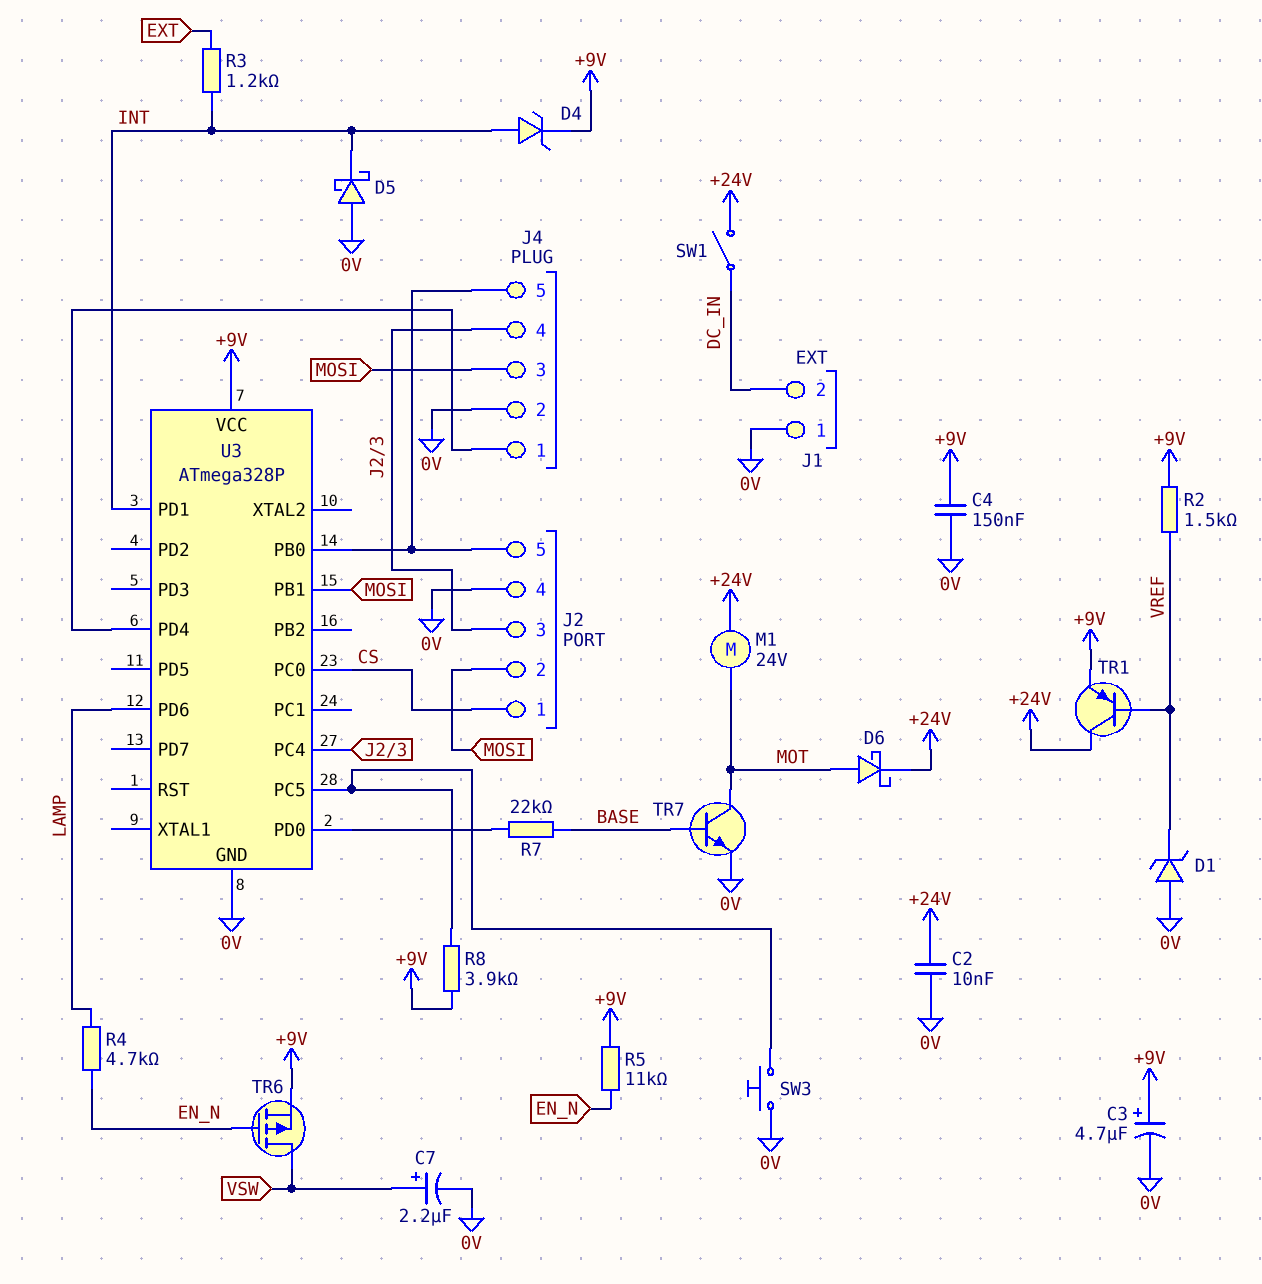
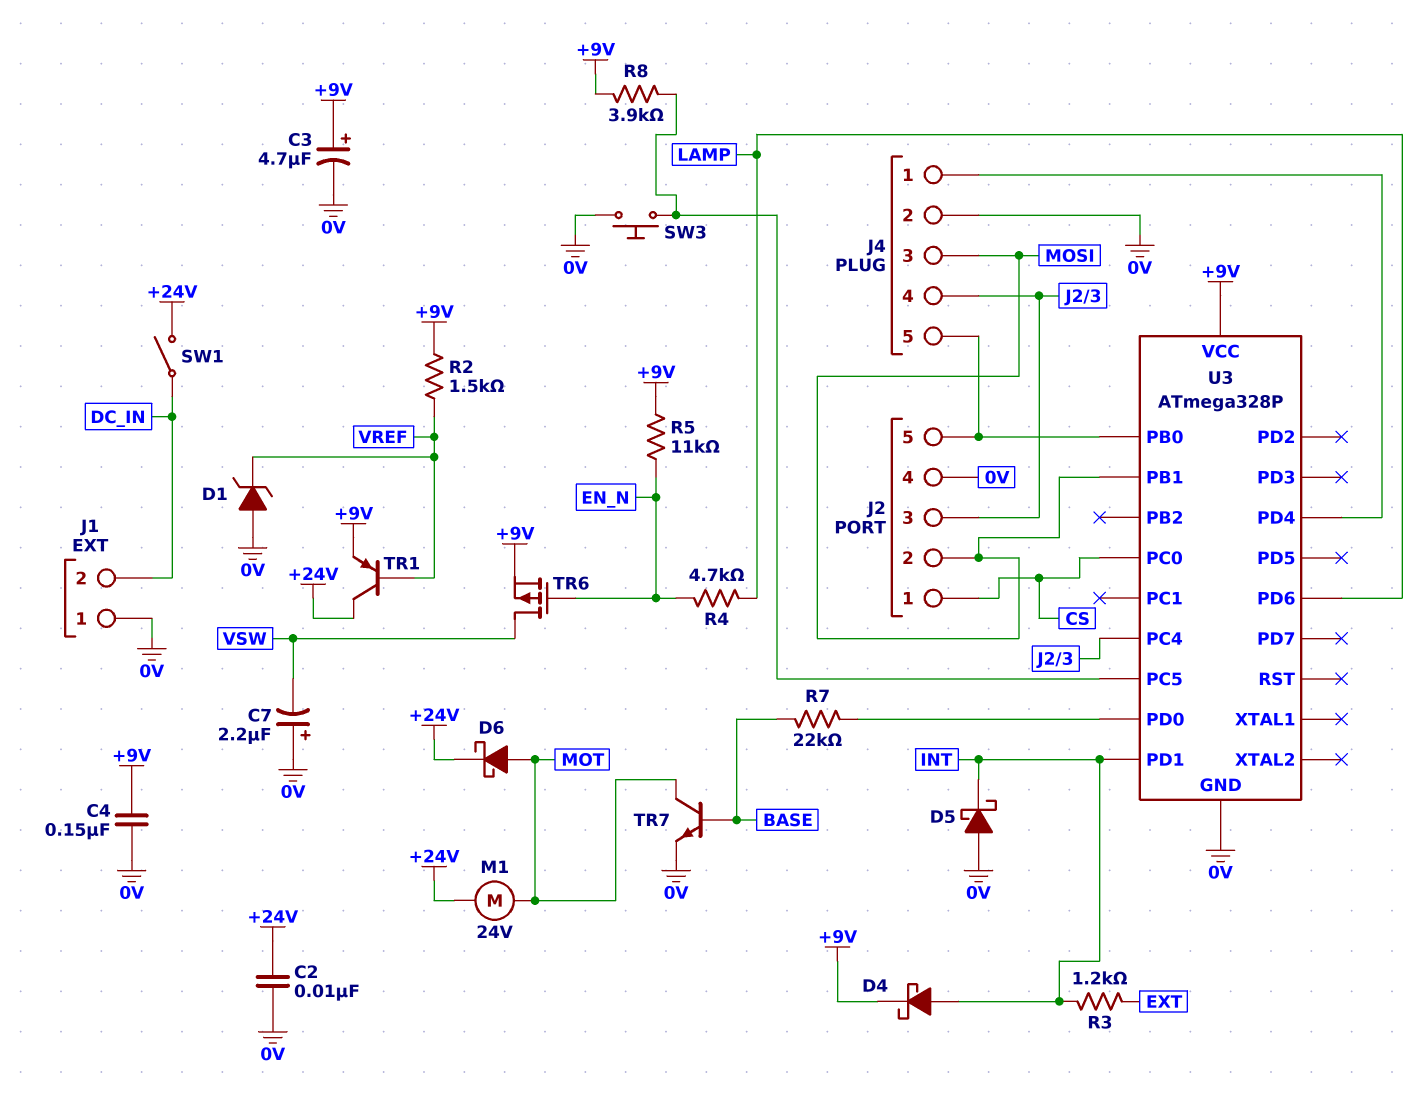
C7: 2.2uF (plus VSW, minus 0V) -> 2.2uF (plus 0V, minus VSW)
D4: zener (A INT, K +9V) -> schottky (A INT, K +9V)

